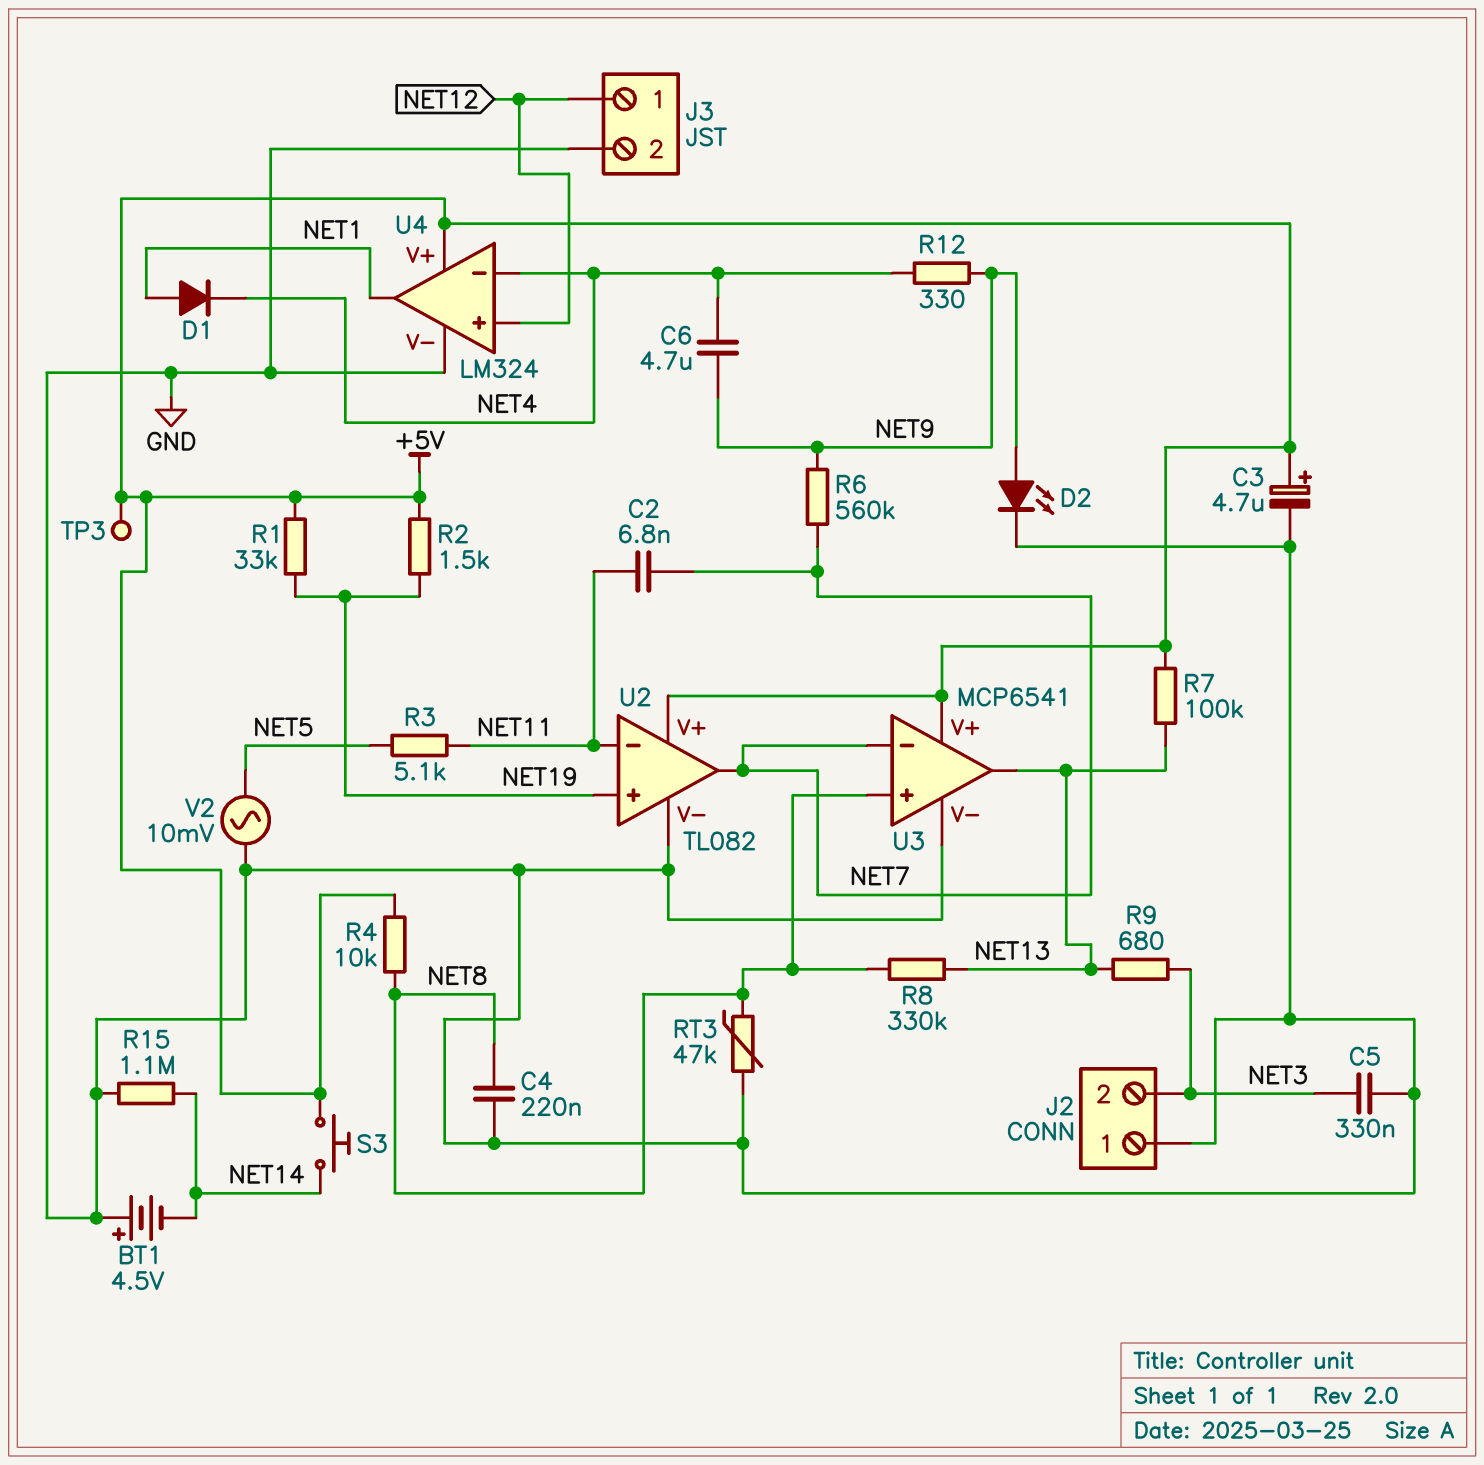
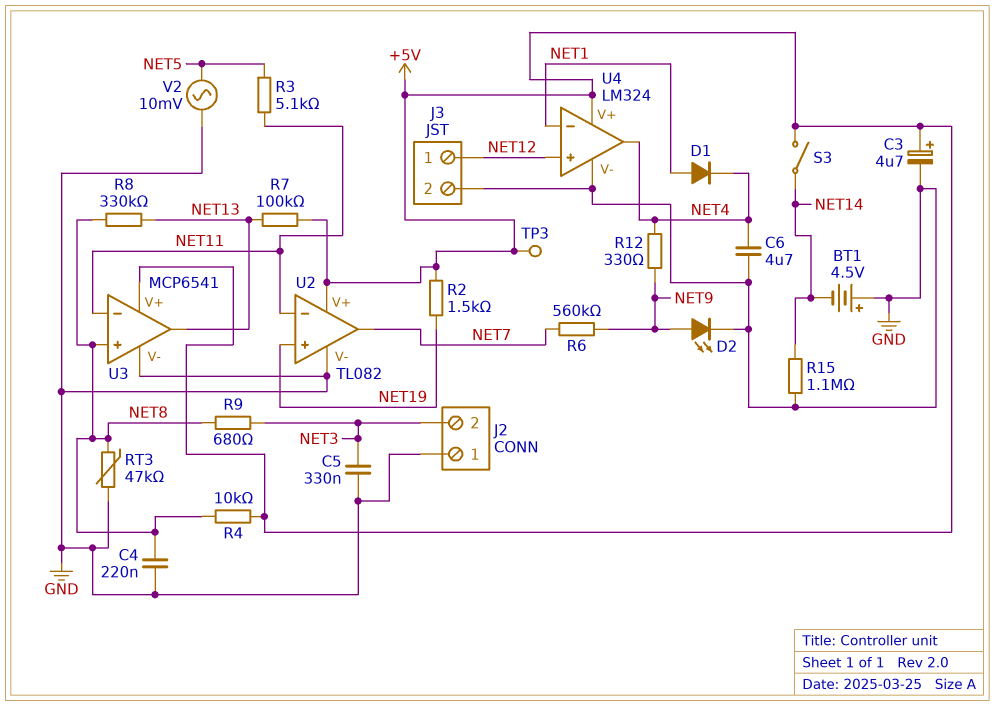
C2: 6.8nF (NET7, NET11) -> none
C6: 4.7uF (NET4, NET9) -> 4.7uF (GND, NET4)
R1: 33k (+5V, NET19) -> none
R9: 680 (NET3, NET13) -> 680 (NET3, NET8)
S3: button (+5V, NET14) -> switch (+5V, NET14)
U3 pin in-: NET7 -> NET11
U4 pin in-: NET4 -> NET1
U4 pin out: NET1 -> NET4

